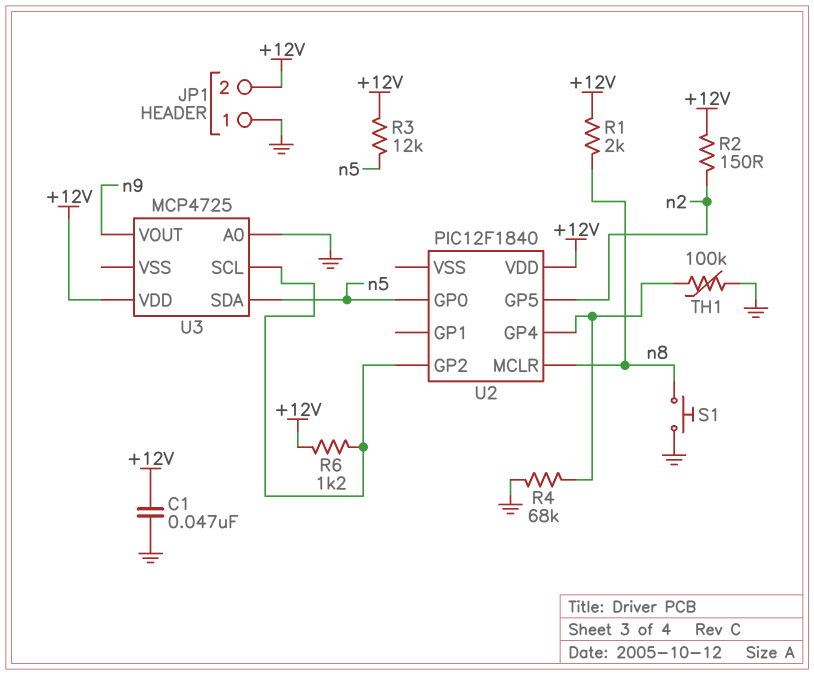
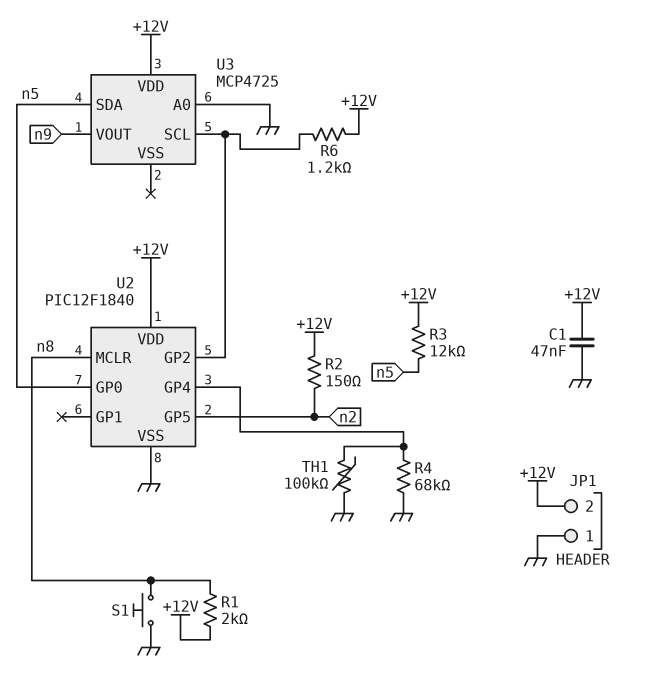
U2 pin VSS: none -> GND

